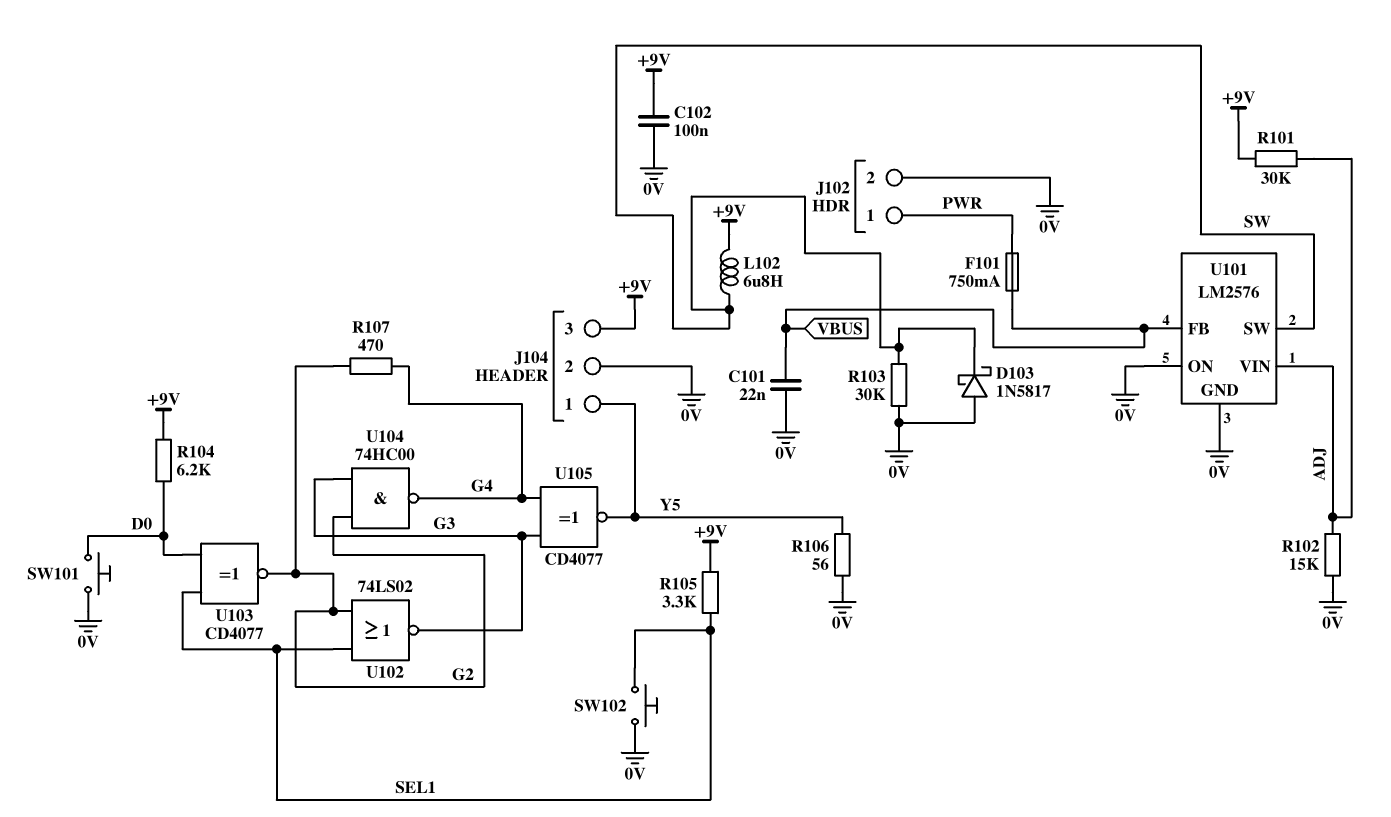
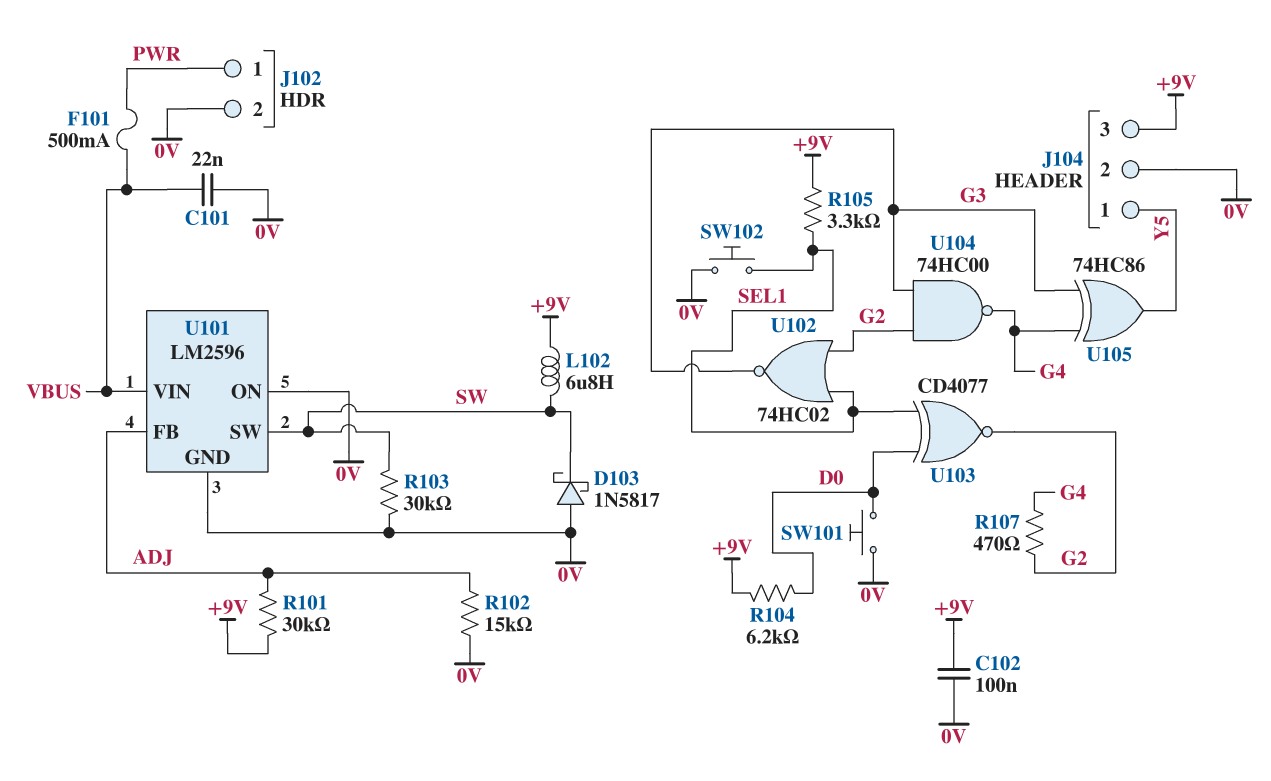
F101: 750mA (PWR, VBUS) -> 500mA (PWR, VBUS)
R106: 56 (0V, Y5) -> none
U101: LM2576 -> LM2596
U101 pin FB: VBUS -> ADJ
U101 pin VIN: ADJ -> VBUS
U102: NOR 74LS02 (in G2, in SEL1, out G3) -> NOR 74HC02 (in G2, in SEL1, out G3)
U105: XNOR CD4077 (in G3, in G4, out Y5) -> XOR 74HC86 (in G3, in G4, out Y5)

